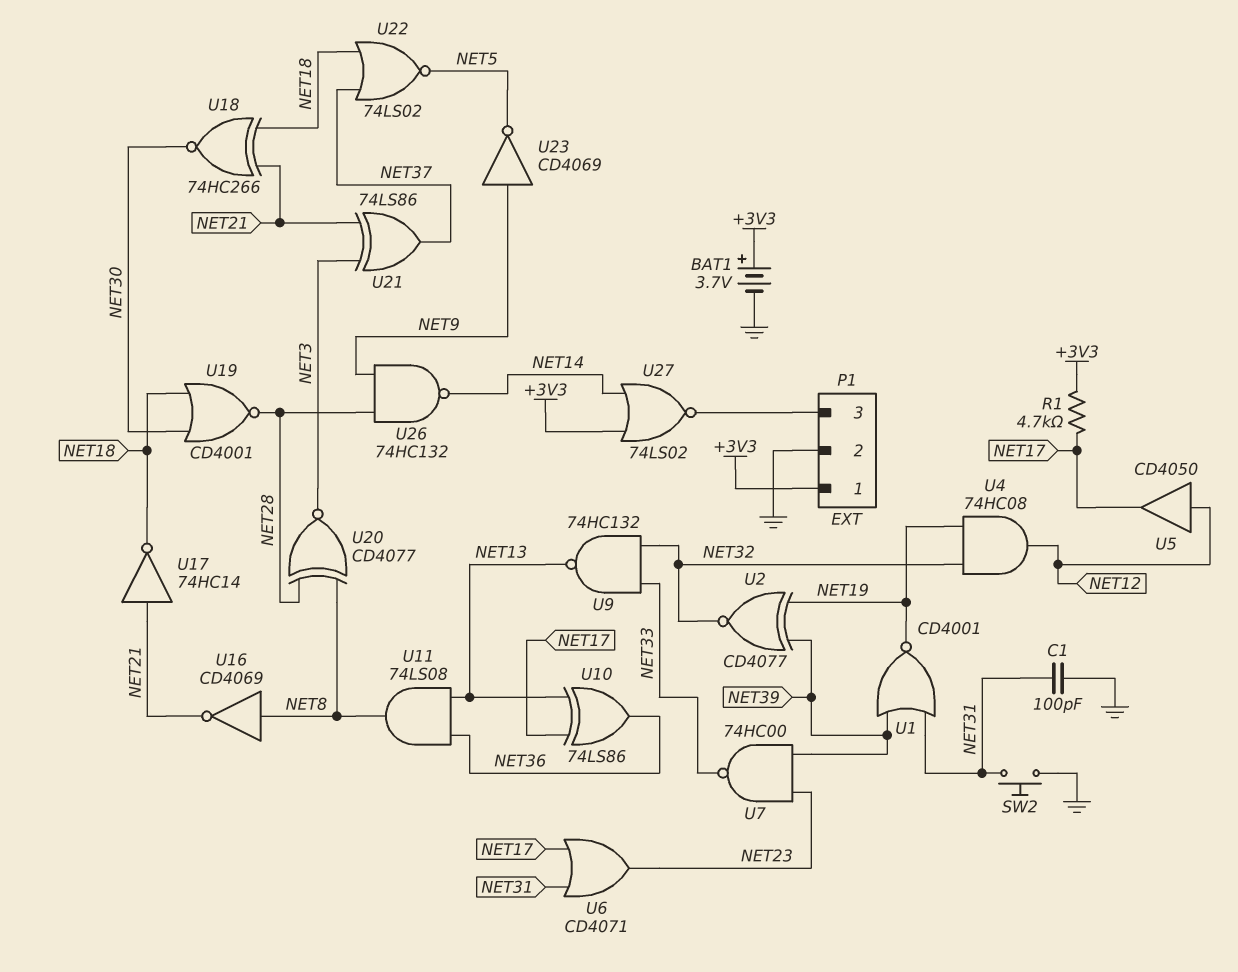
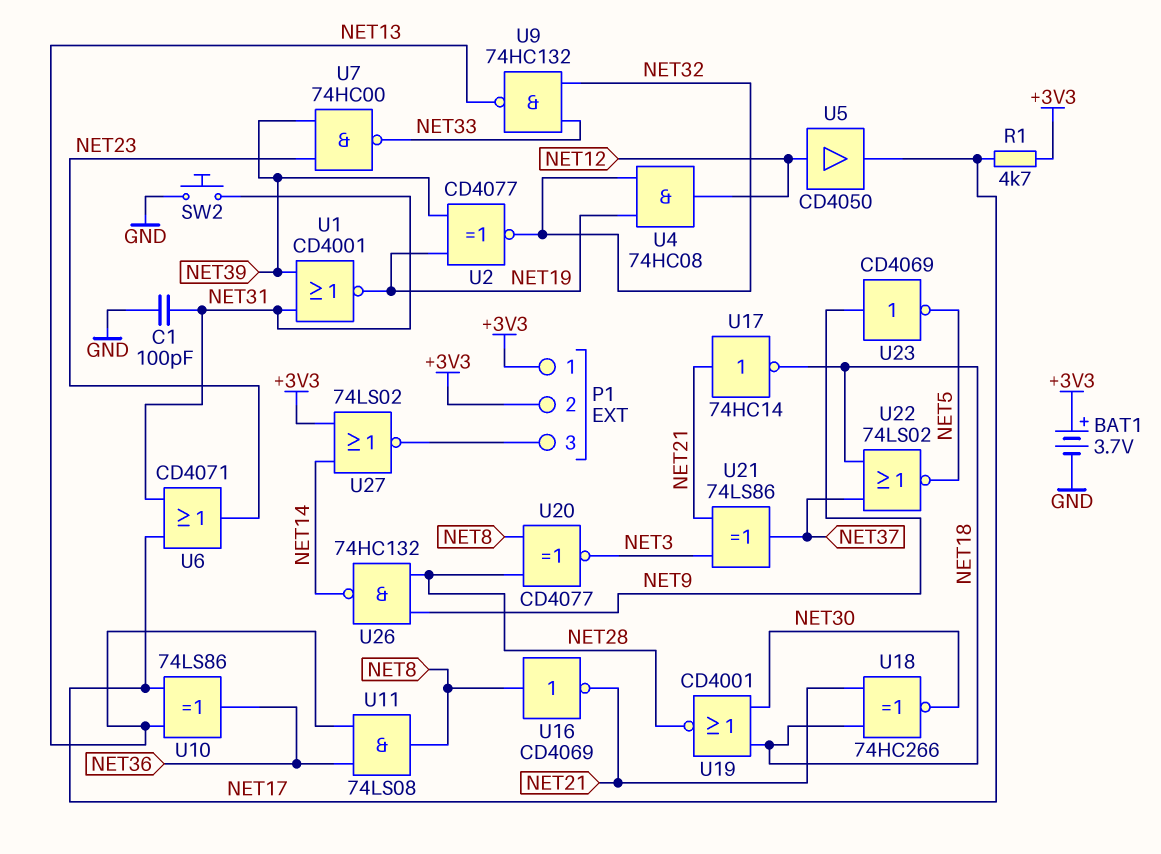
P1 pin 2: GND -> +3V3

